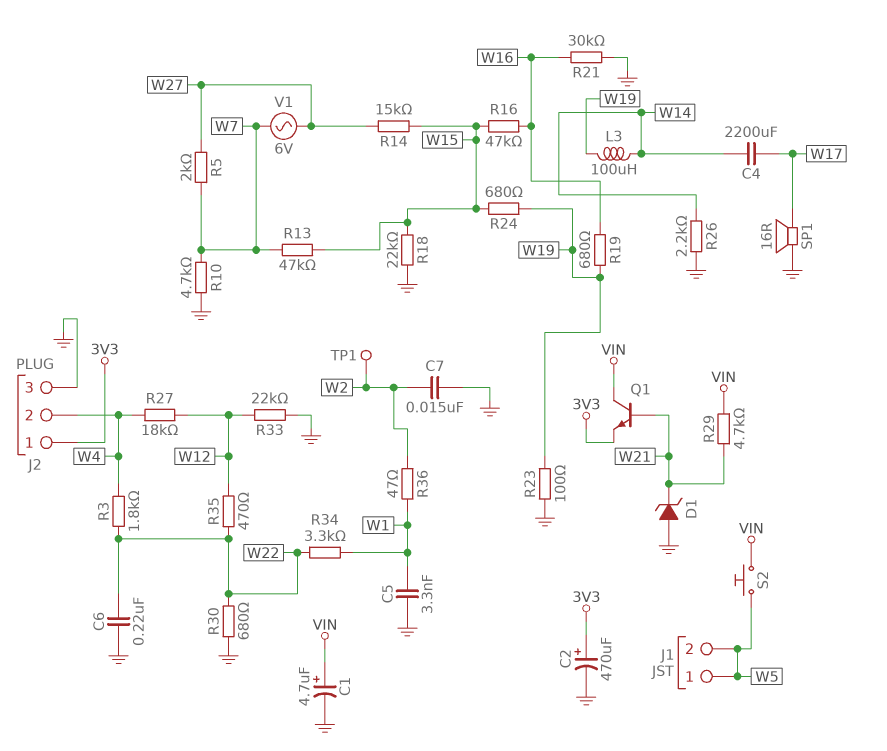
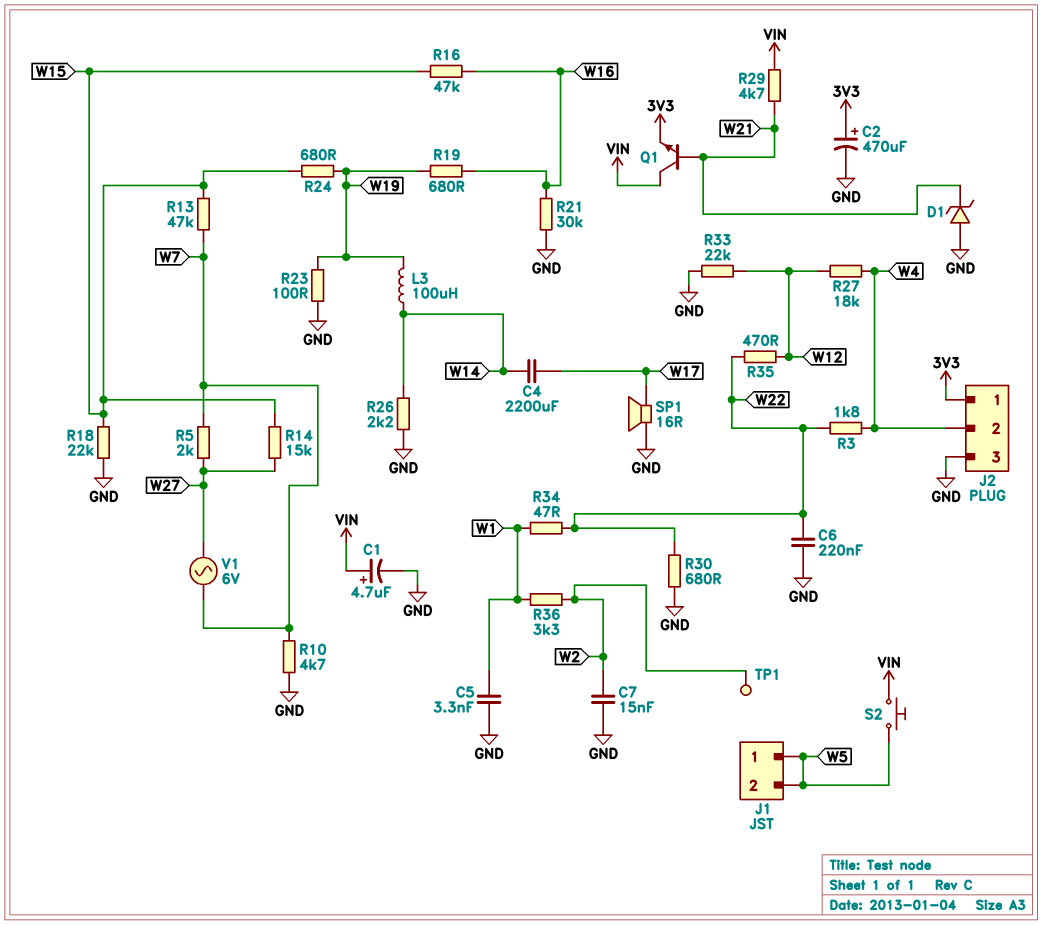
R34: 3.3k (W1, W22) -> 47 (W1, W22)
R36: 47 (W1, W2) -> 3.3k (W1, W2)

